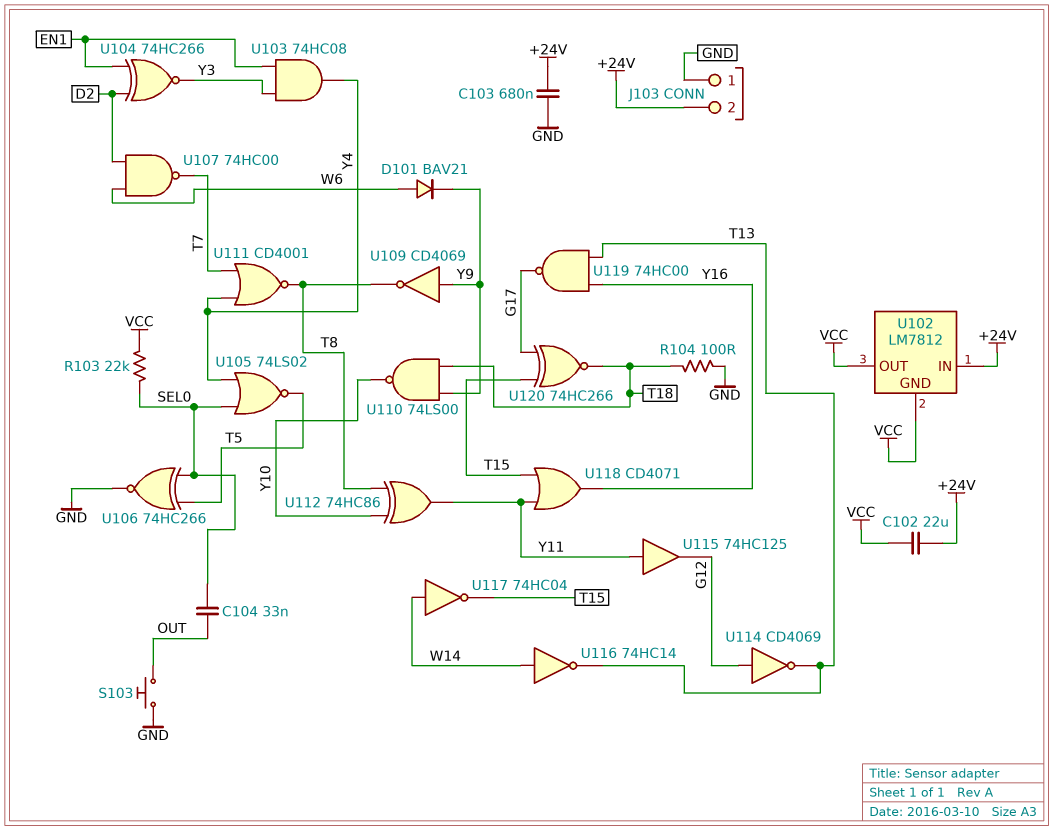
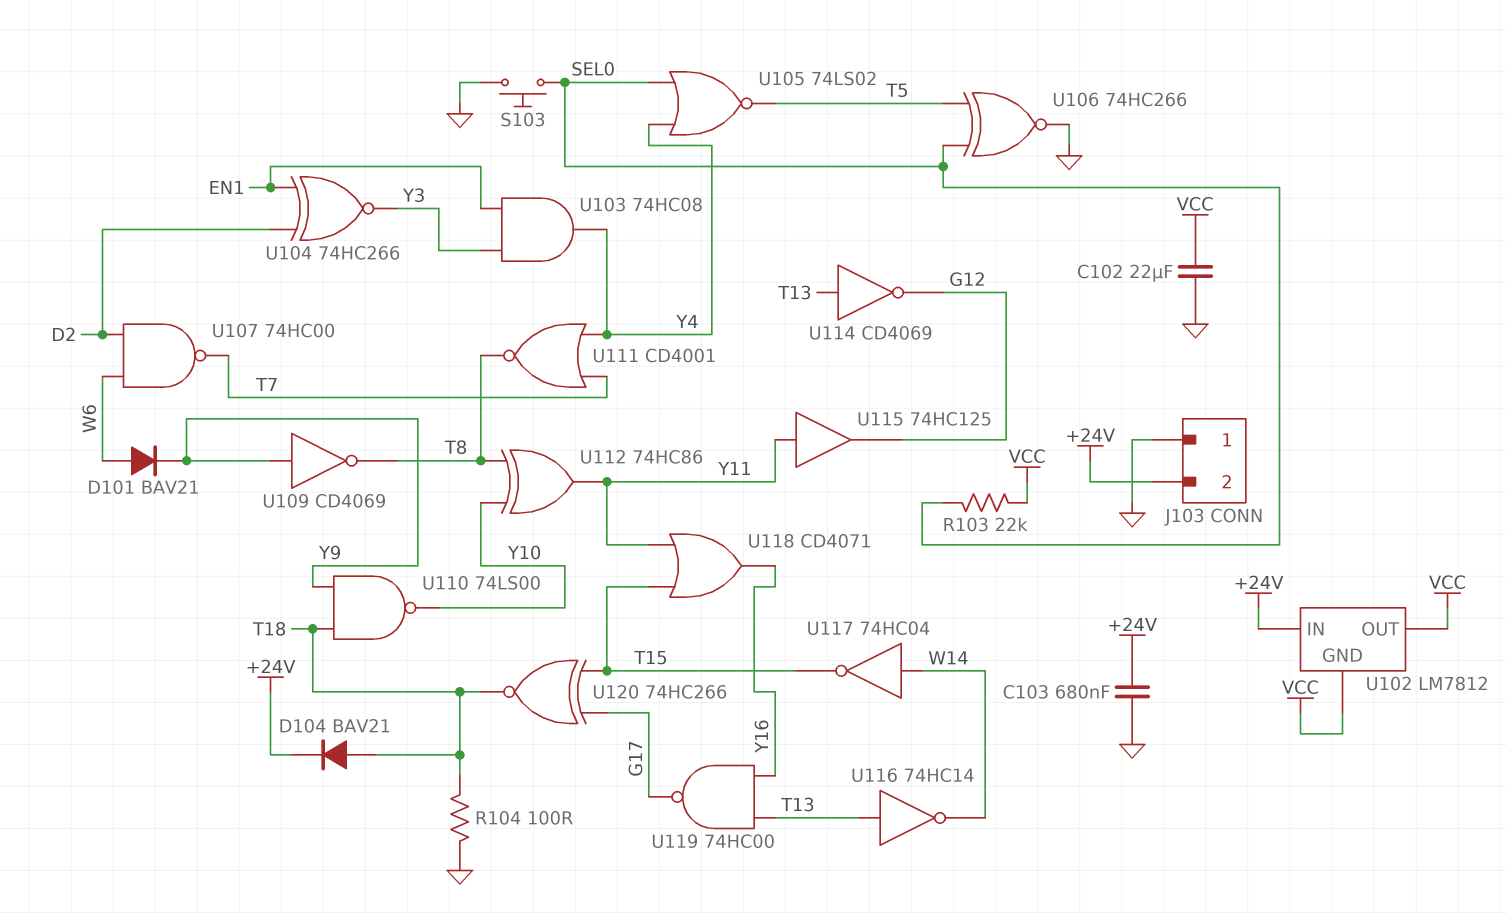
C102: 22uF (+24V, VCC) -> 22uF (GND, VCC)
C104: 33nF (OUT, SEL0) -> none
D104: none -> diode BAV21 (A T18, K +24V)
S103: button (GND, OUT) -> button (GND, SEL0)
U114: NOT CD4069 (in G12, out T13) -> NOT CD4069 (in T13, out G12)
U116: NOT 74HC14 (in W14, out T13) -> NOT 74HC14 (in T13, out W14)

